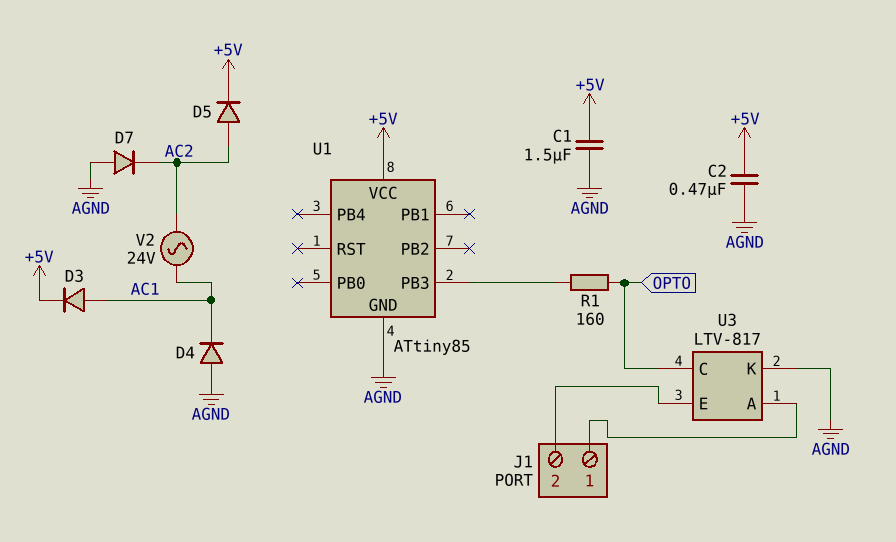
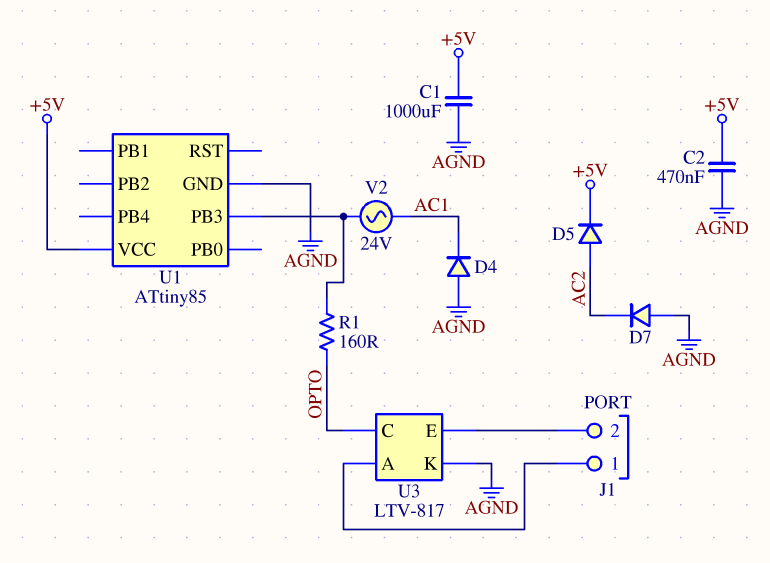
C1: 1.5uF (+5V, AGND) -> 1000uF (+5V, AGND)
D3: diode (A AC1, K +5V) -> none
V2: AC 24V (AC1, AC2) -> AC 24V (AC1, U1/PB3)

